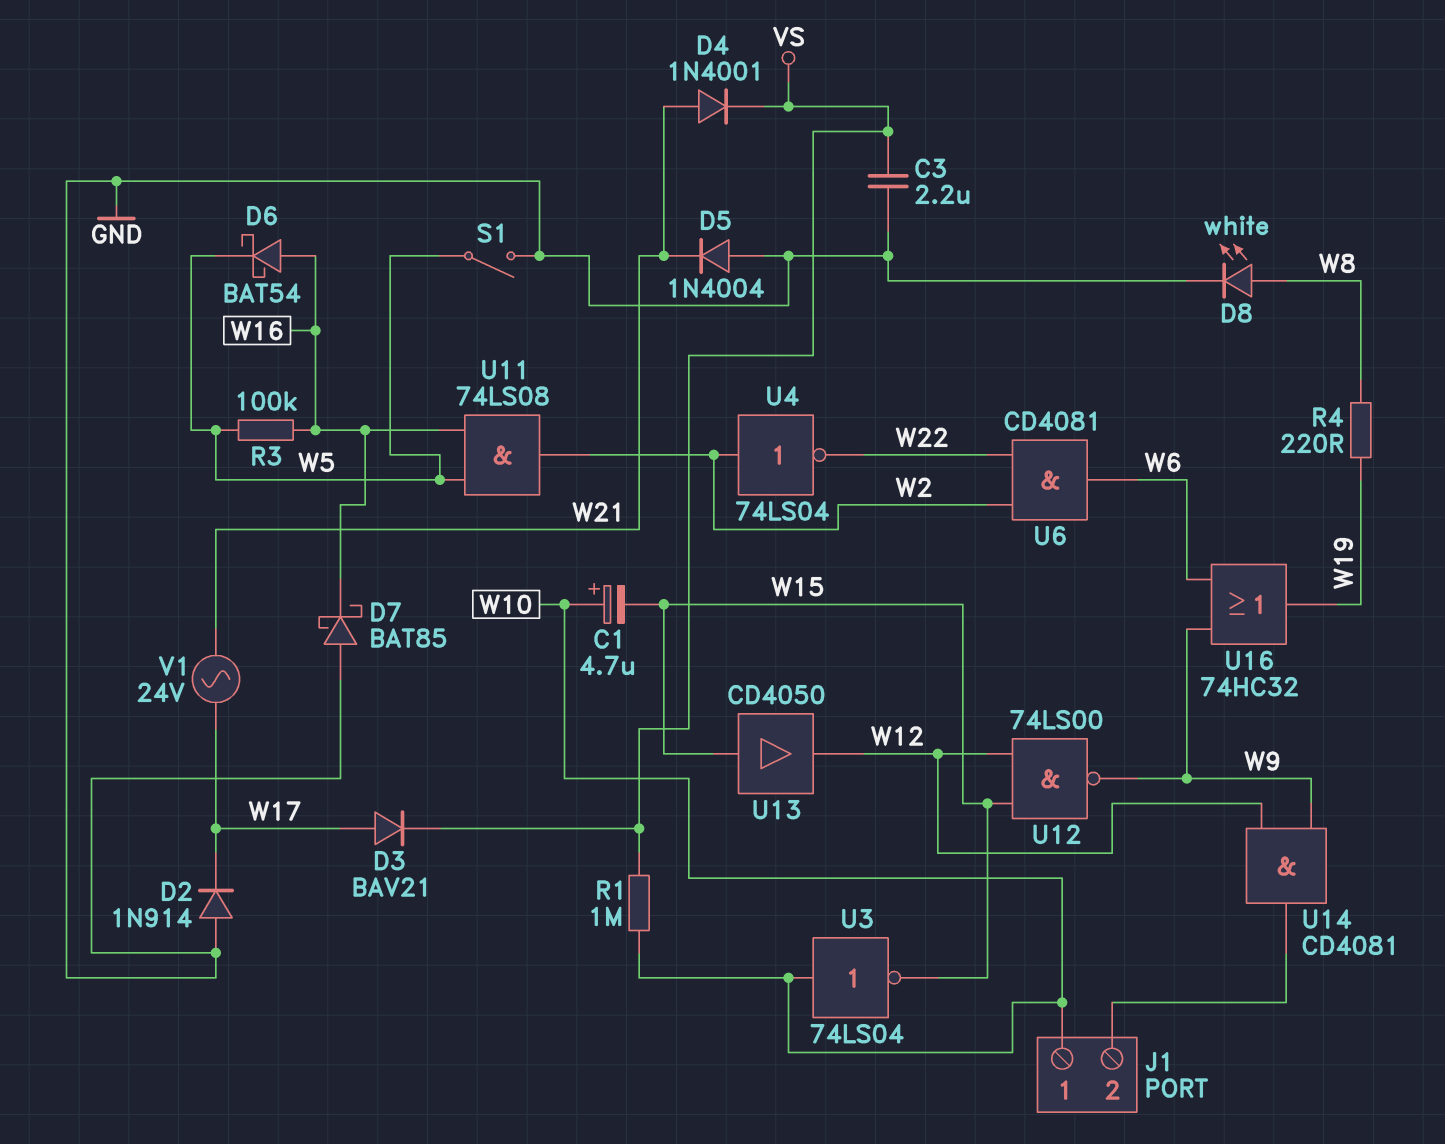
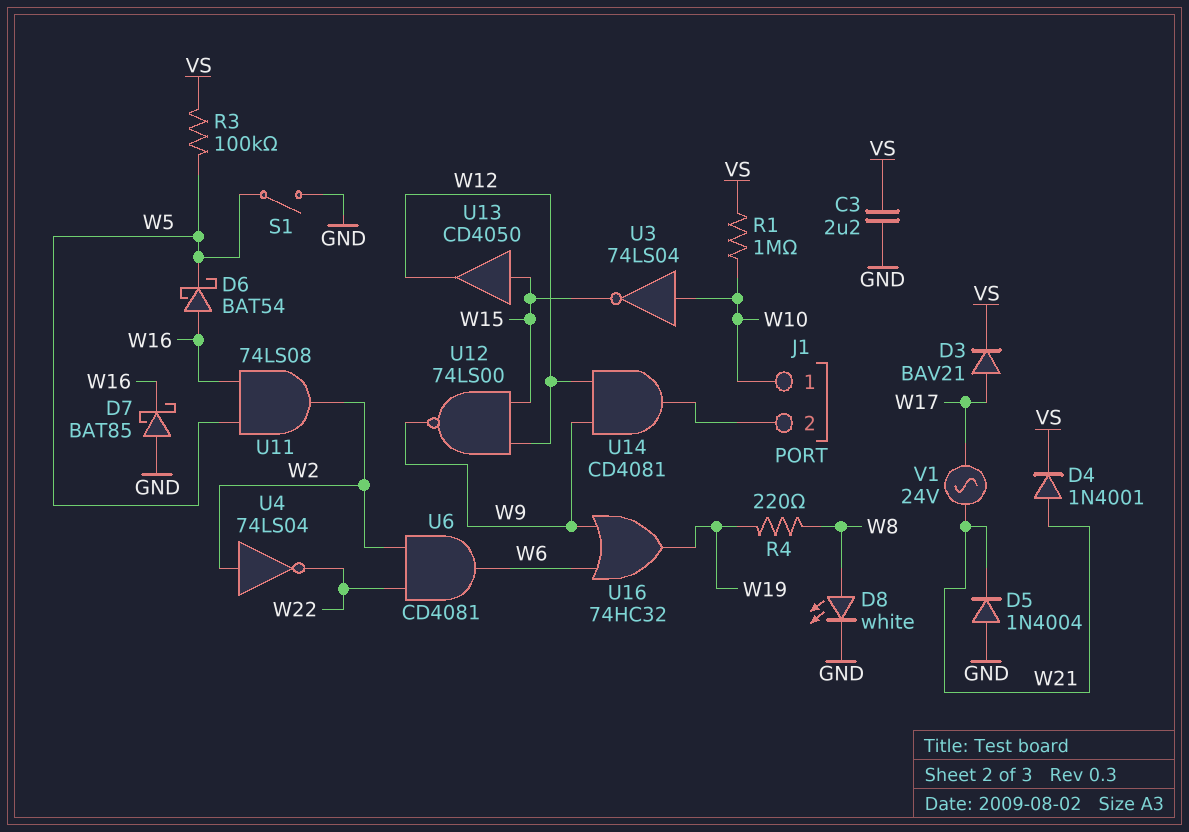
C1: 4.7uF (plus W10, minus W15) -> none
D2: diode 1N914 (A GND, K W17) -> none
R3: 100k (W5, W16) -> 100k (VS, W5)

